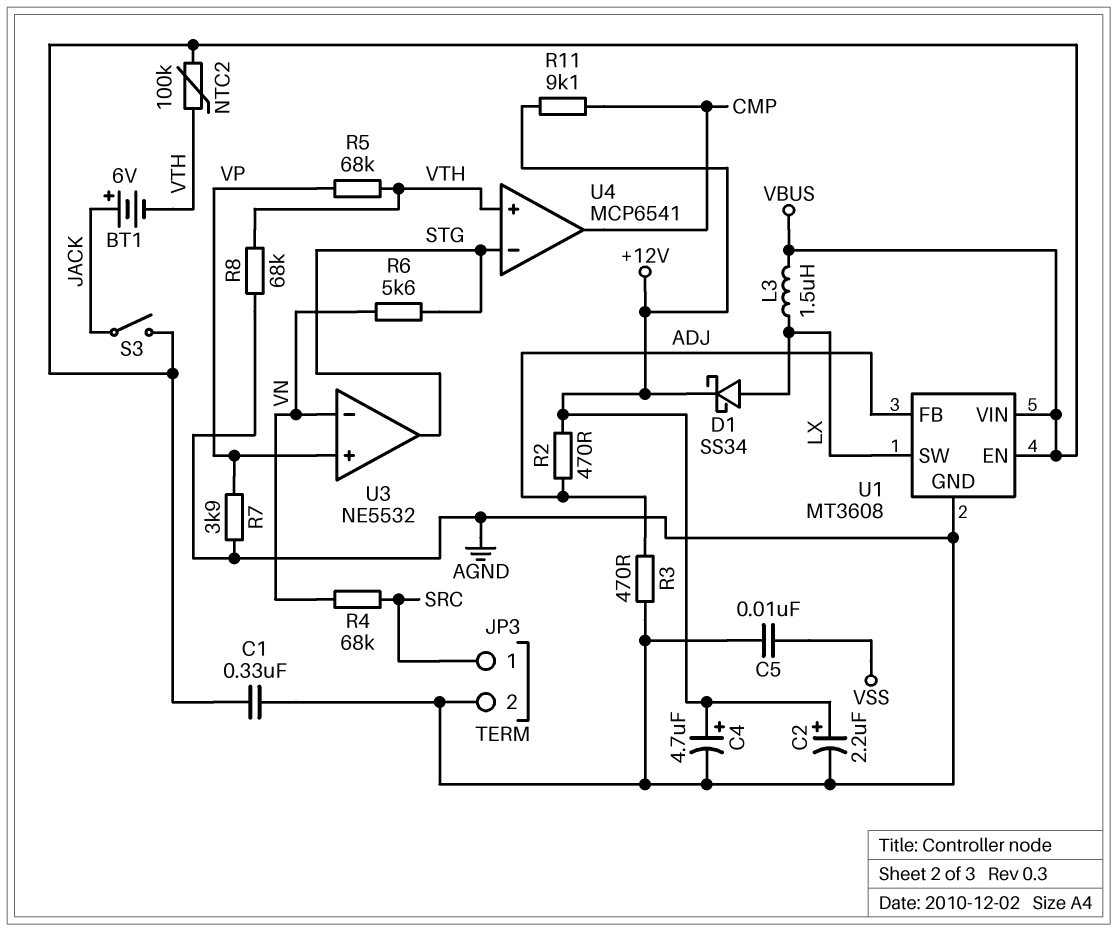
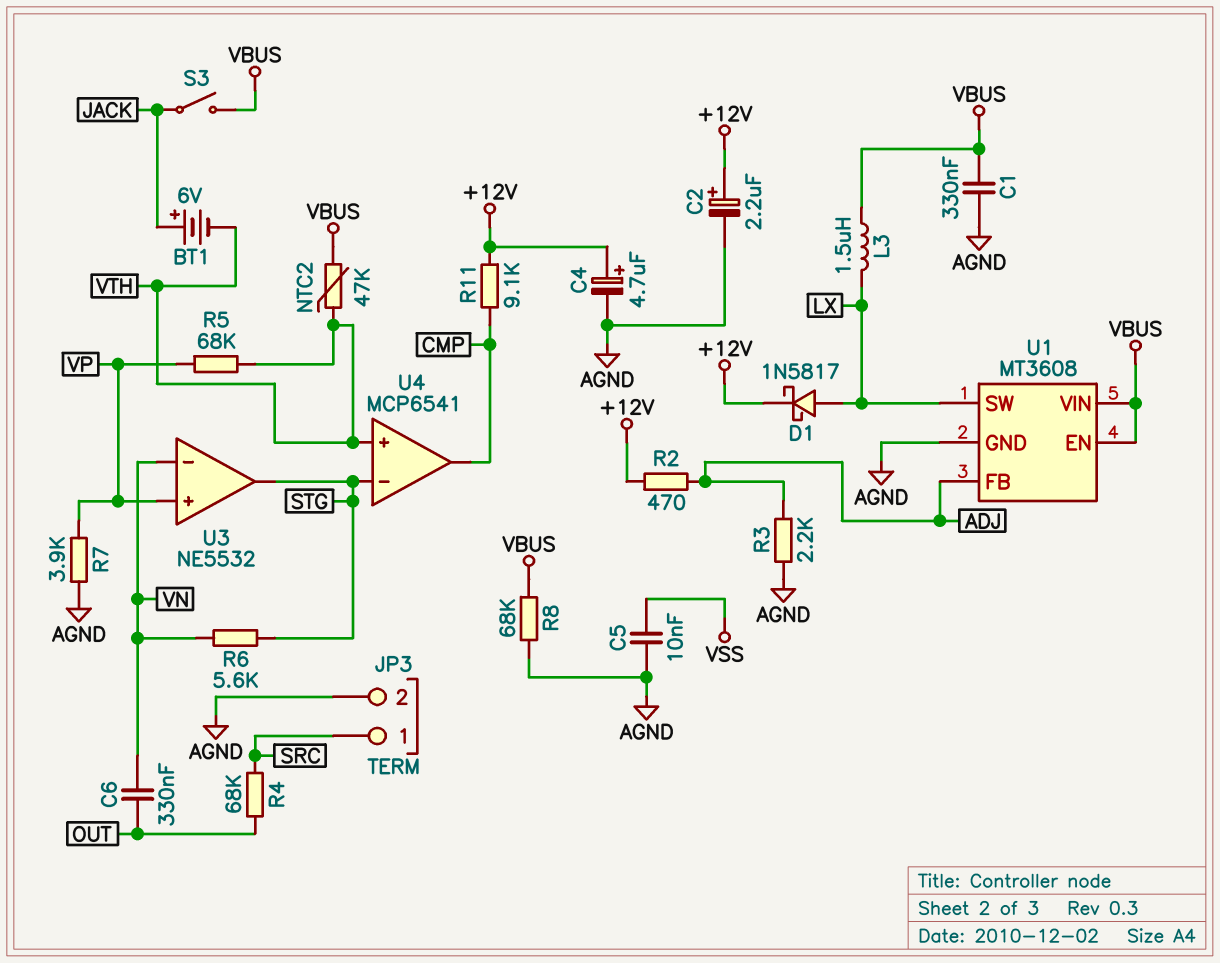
C6: none -> 330nF (OUT, VN)
D1: schottky SS34 (A LX, K +12V) -> schottky 1N5817 (A LX, K +12V)
NTC2: 100k (VBUS, VTH) -> 47k (VBUS, VTH)
R3: 470 (ADJ, AGND) -> 2.2k (ADJ, AGND)
R4: 68k (SRC, VN) -> 68k (OUT, SRC)
R8: 68k (AGND, VTH) -> 68k (AGND, VBUS)

